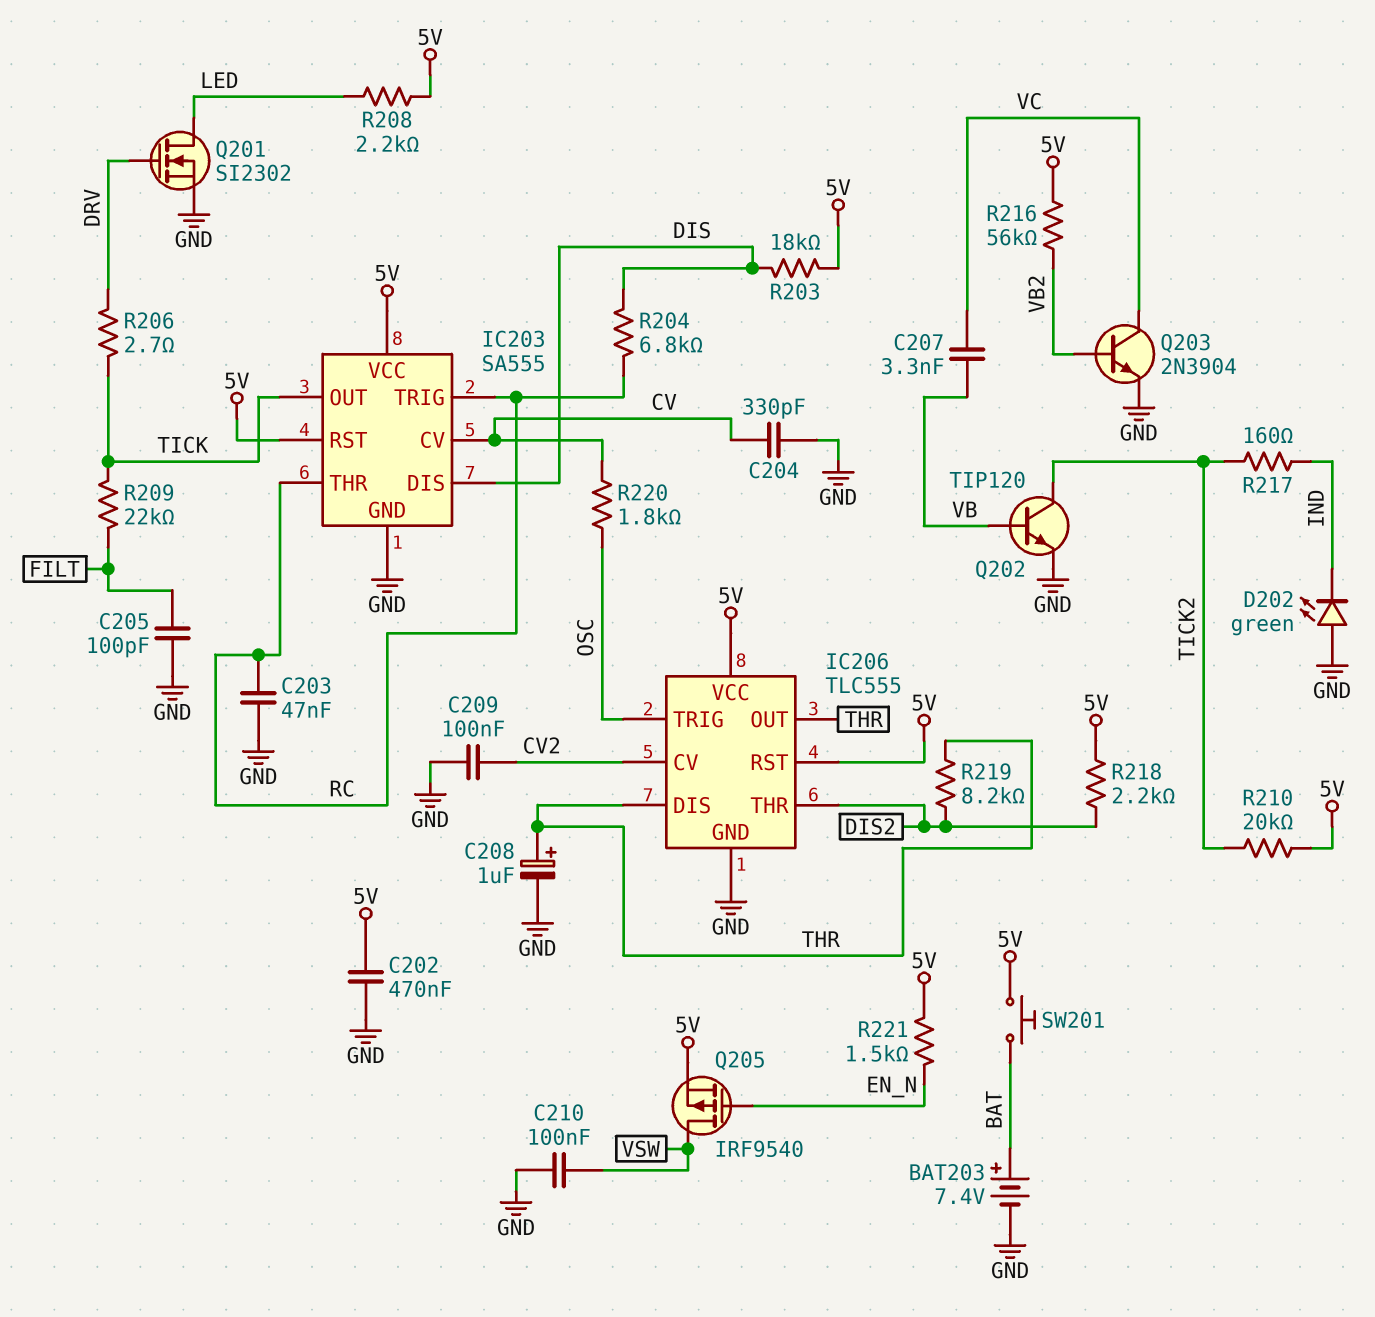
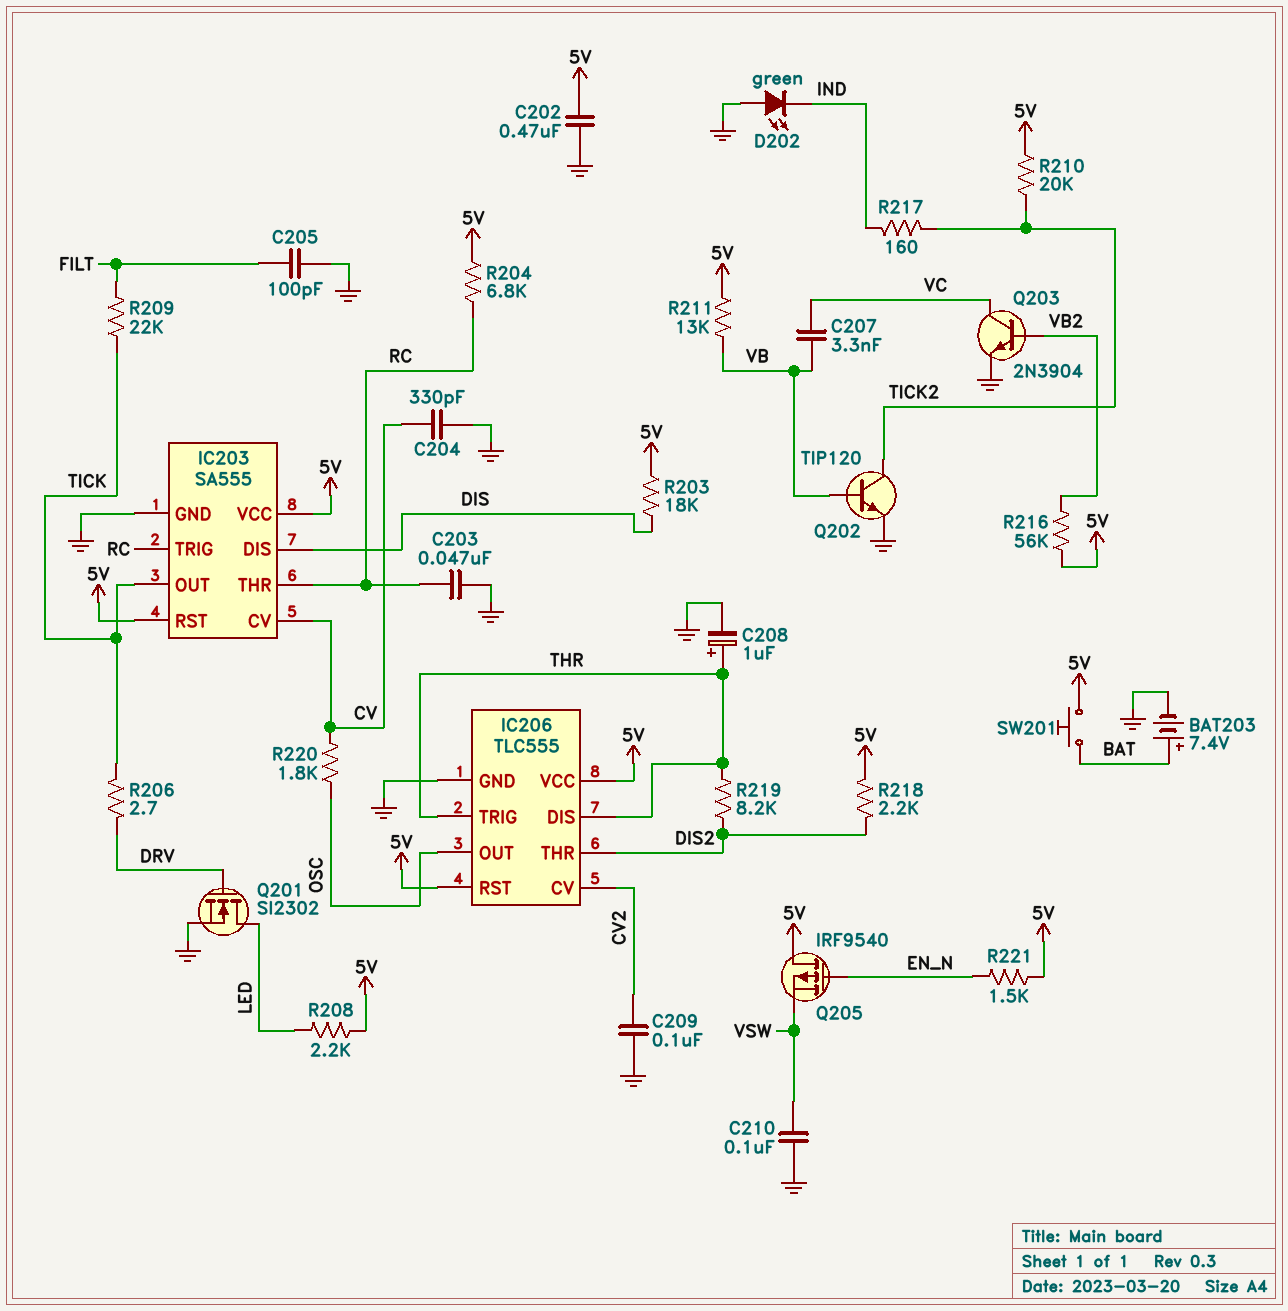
IC206 pin OUT: THR -> OSC
IC206 pin TRIG: OSC -> THR
Q205: PMOS IRF9540 (G EN_N, D VSW, S 5V) -> PMOS IRF9540 (G EN_N, D 5V, S VSW)
R204: 6.8k (DIS, RC) -> 6.8k (5V, RC)
R211: none -> 13k (5V, VB)

